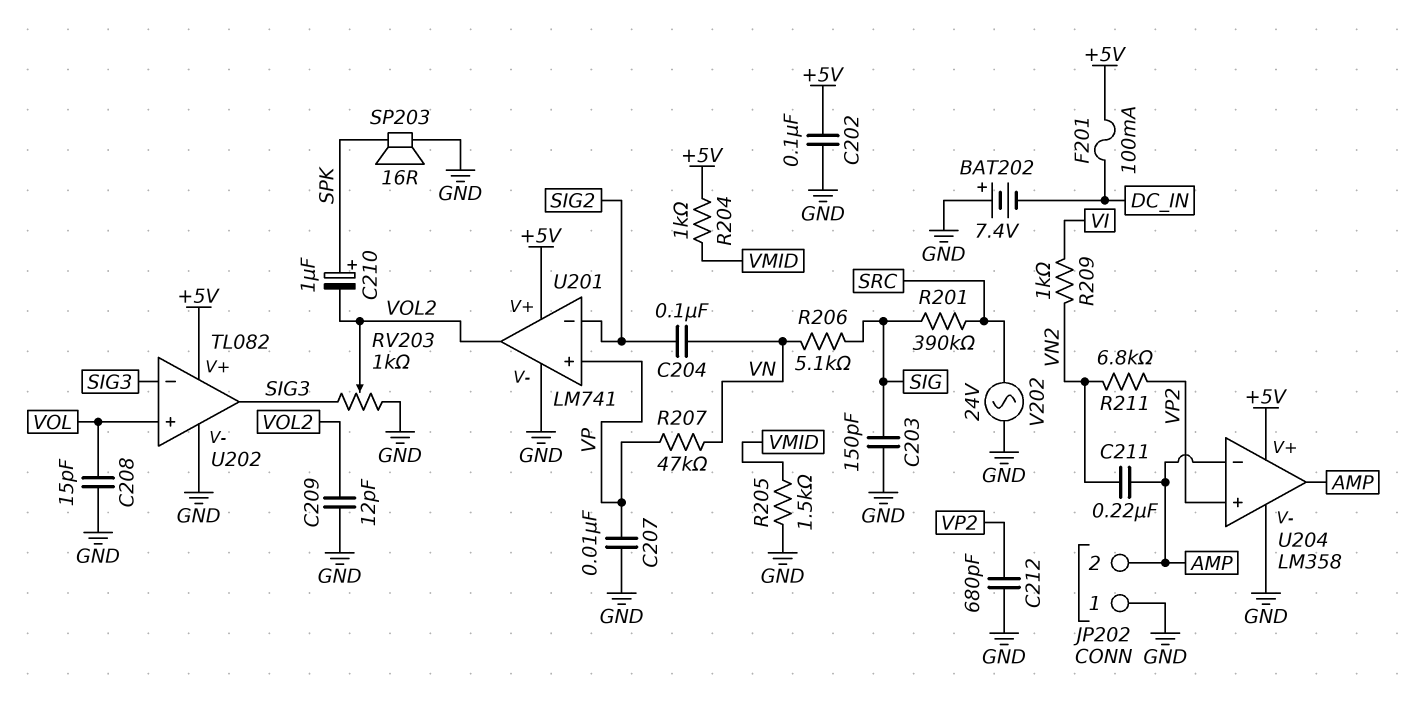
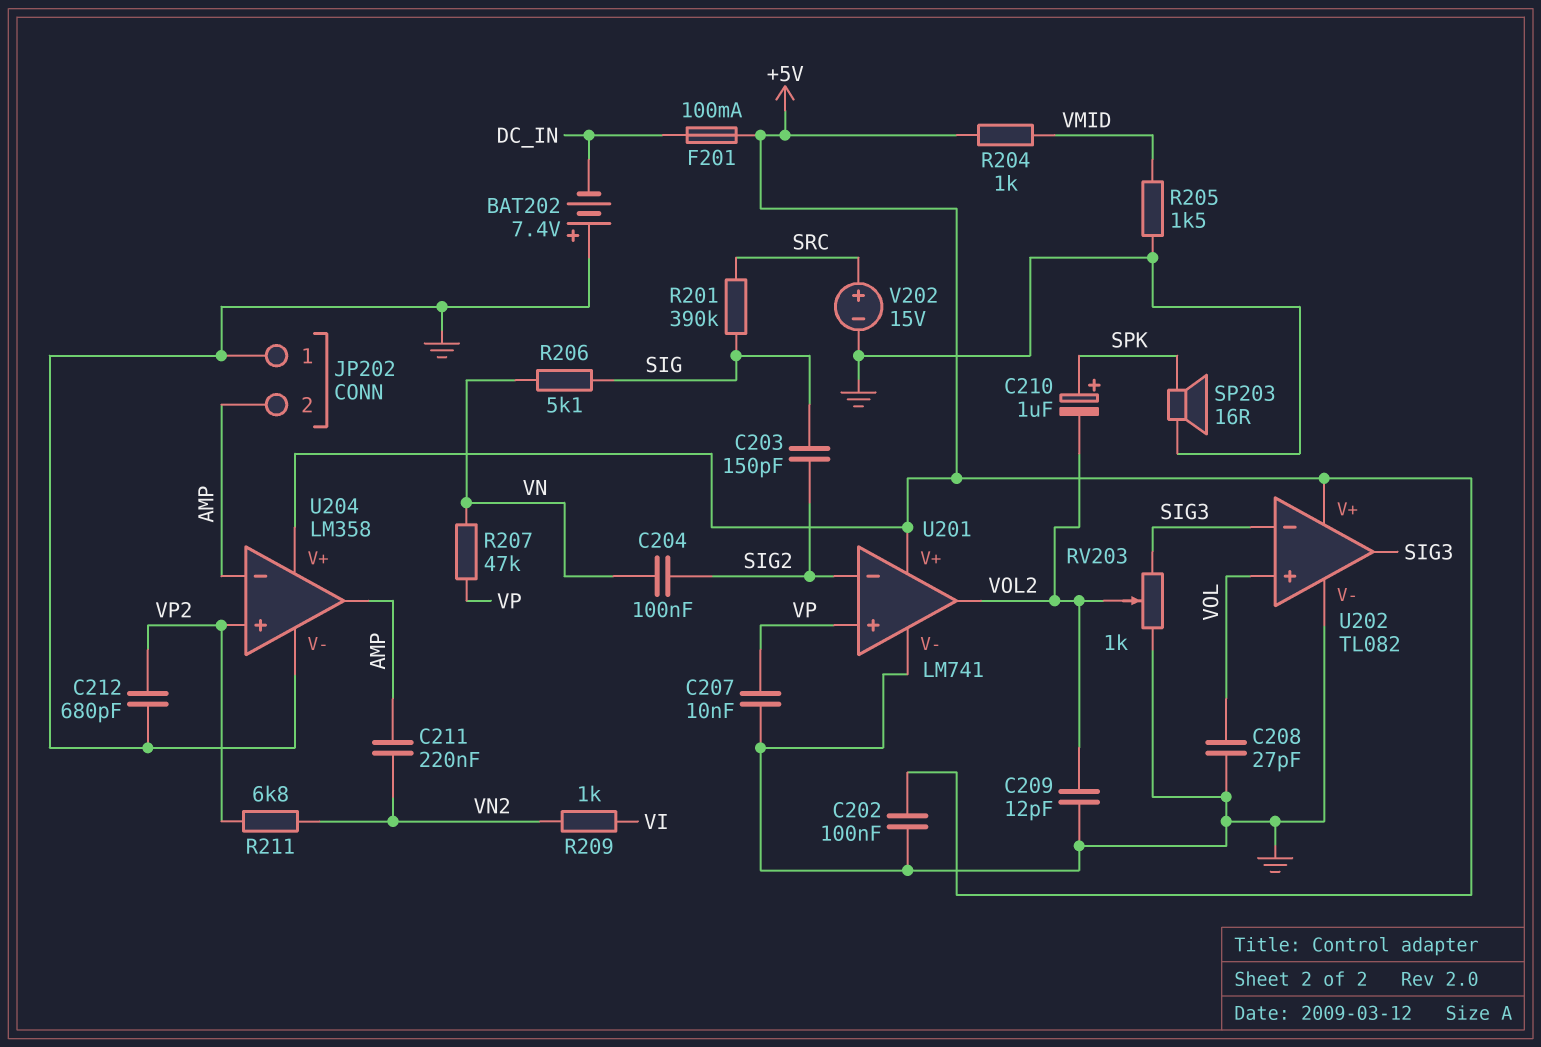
C203: 150pF (GND, SIG) -> 150pF (SIG, SIG2)
C208: 15pF (GND, VOL) -> 27pF (GND, VOL)
V202: AC 24V (GND, SRC) -> 15V (plus SRC, minus GND)

